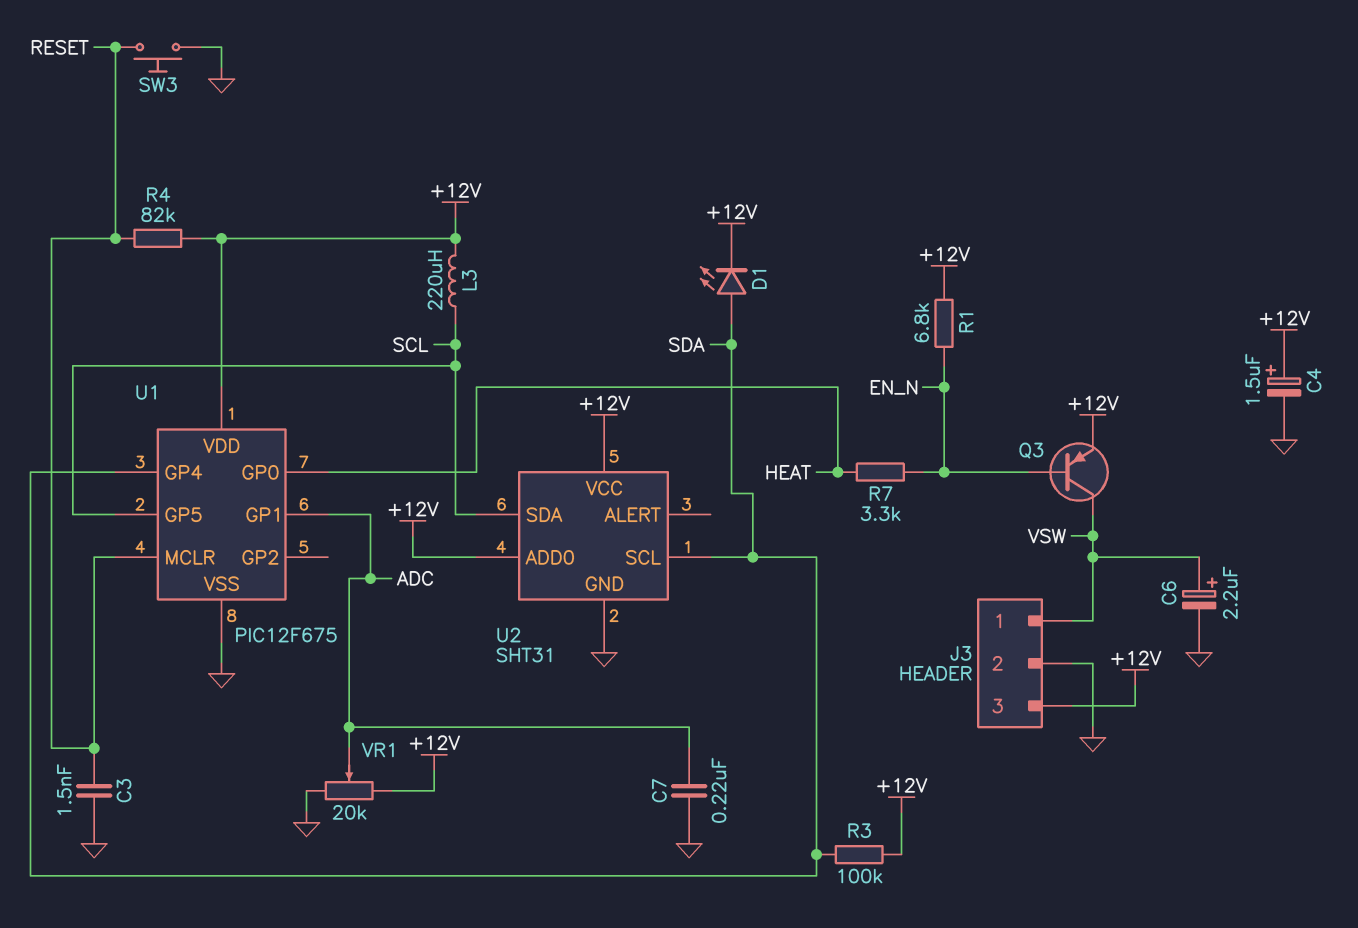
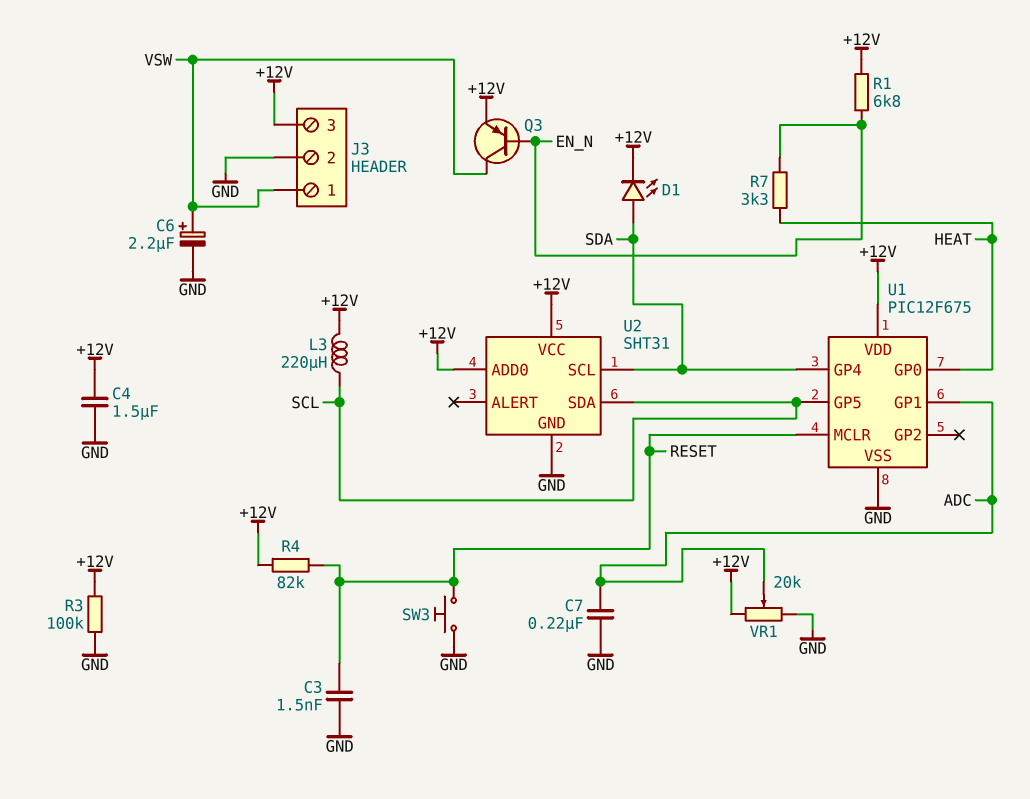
C4: 1.5uF (plus +12V, minus GND) -> 1.5uF (+12V, GND)
R3: 100k (+12V, SDA) -> 100k (+12V, GND)

